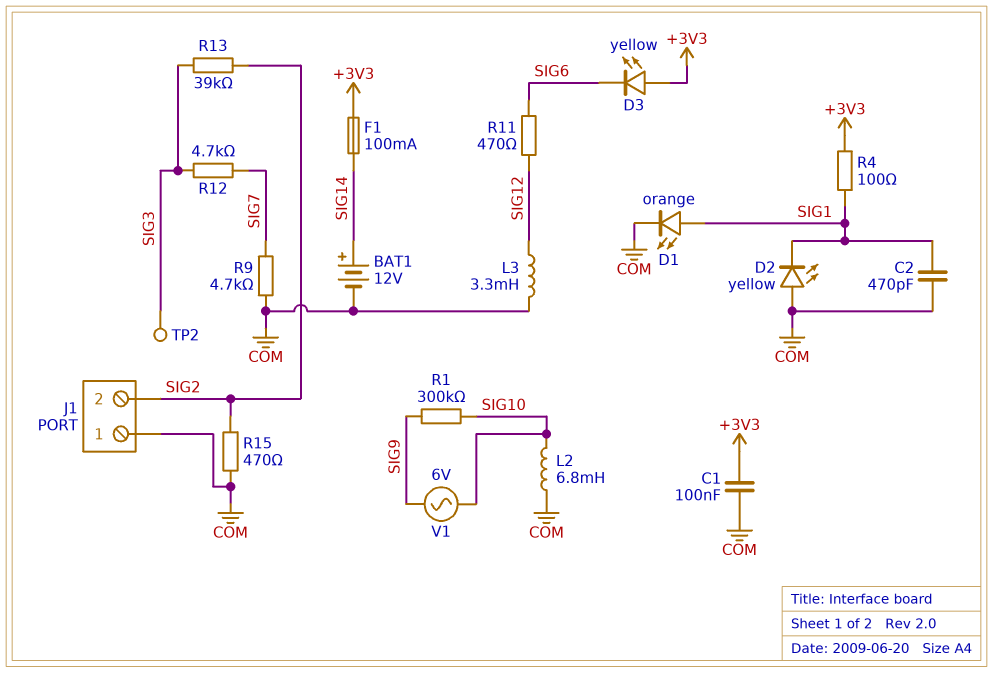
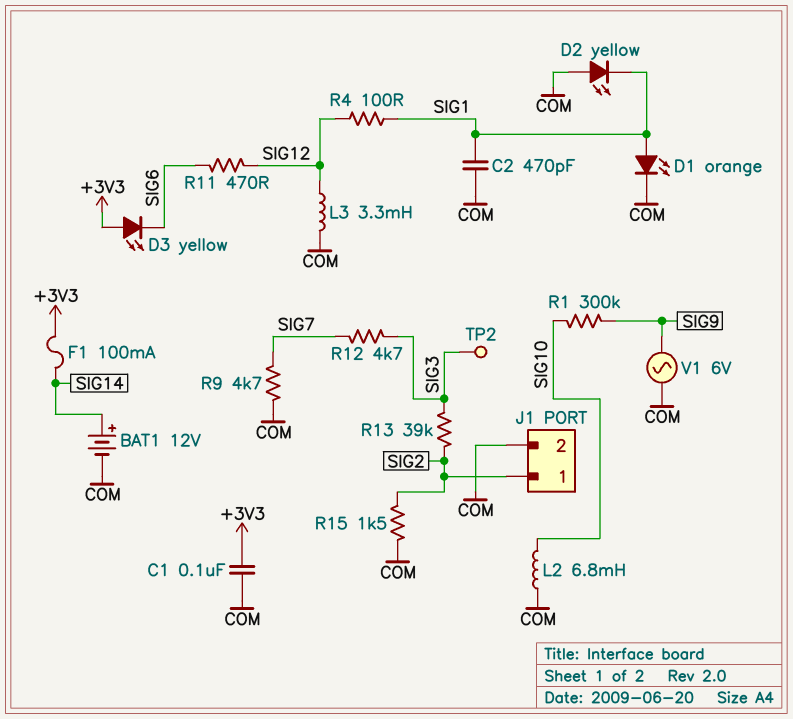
J1 pin 1: COM -> SIG2
J1 pin 2: SIG2 -> COM
R4: 100 (+3V3, SIG1) -> 100 (SIG1, SIG12)
R15: 470 (COM, SIG2) -> 1.5k (COM, SIG2)
V1: AC 6V (SIG9, SIG10) -> AC 6V (COM, SIG9)

